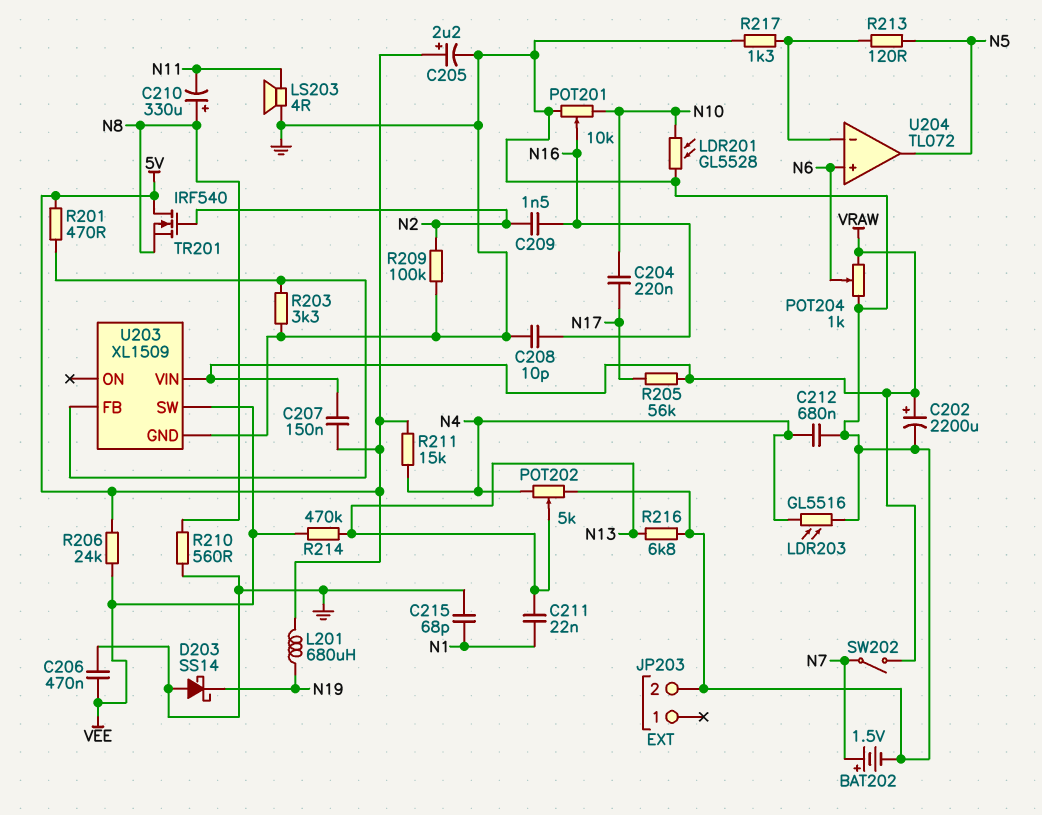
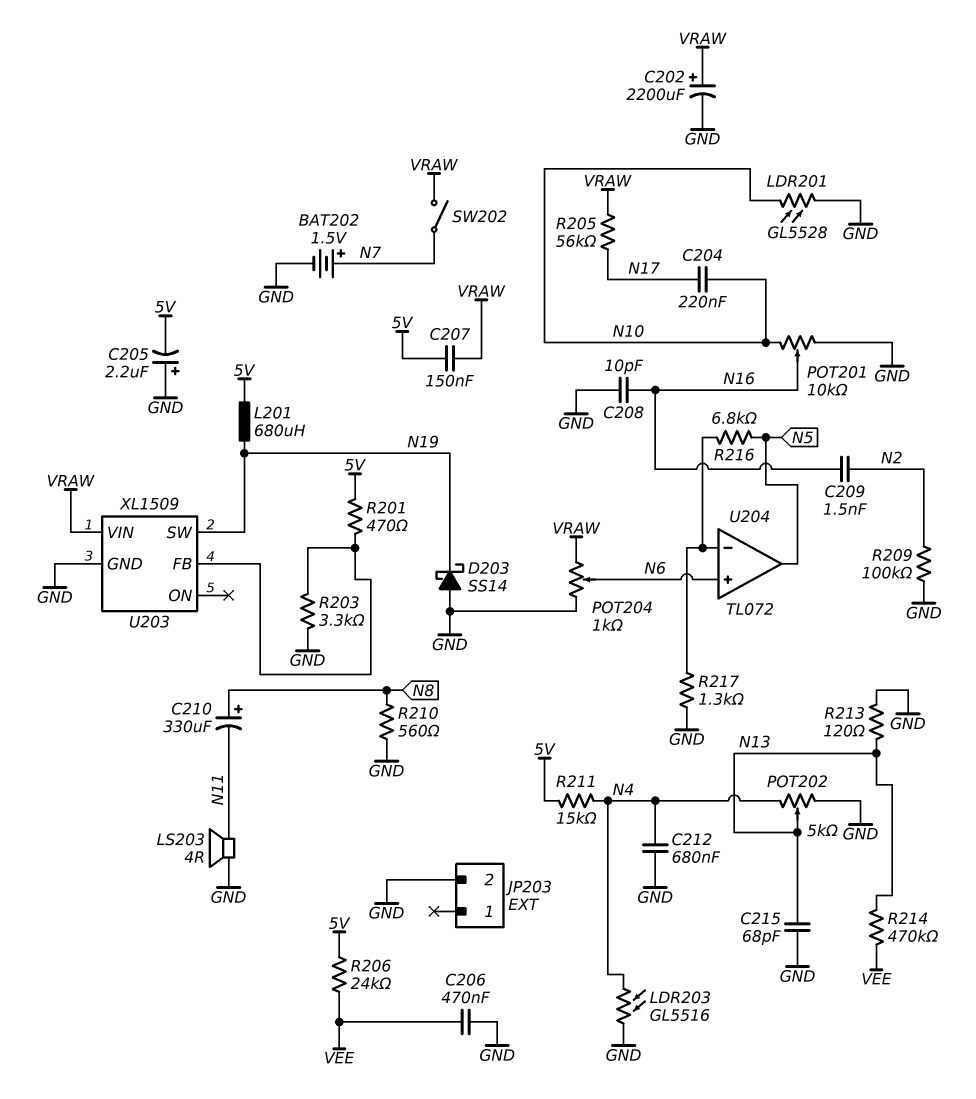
C205: 2.2uF (plus 5V, minus GND) -> 2.2uF (plus GND, minus 5V)
C211: 22nF (N1, N13) -> none
C215: 68pF (GND, N1) -> 68pF (GND, N13)
R213: 120 (N5, U204/in-) -> 120 (GND, N13)
R216: 6.8k (GND, N13) -> 6.8k (N5, U204/in-)
TR201: NMOS IRF540 (G N2, D 5V, S N8) -> none
U203 pin SW: VEE -> N19

